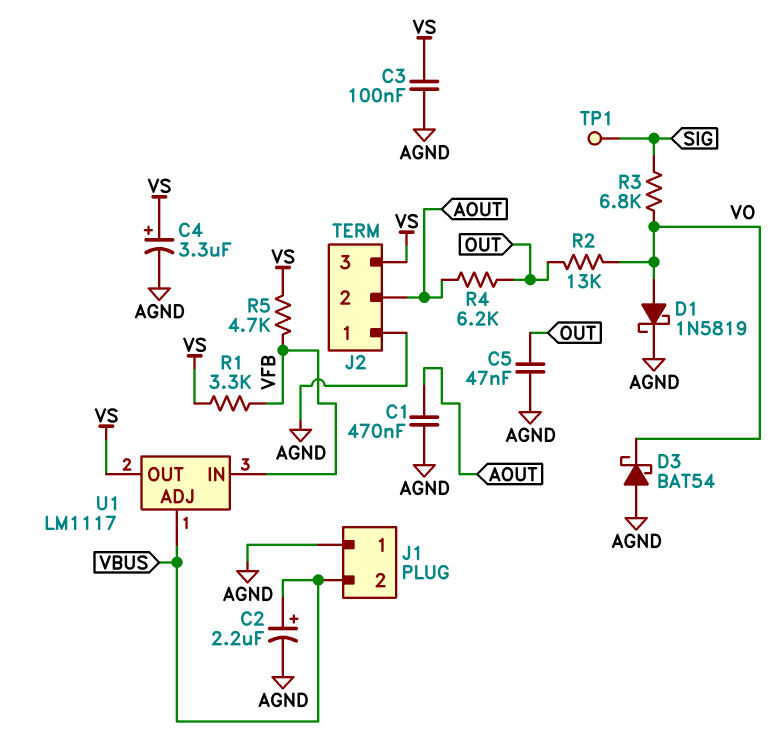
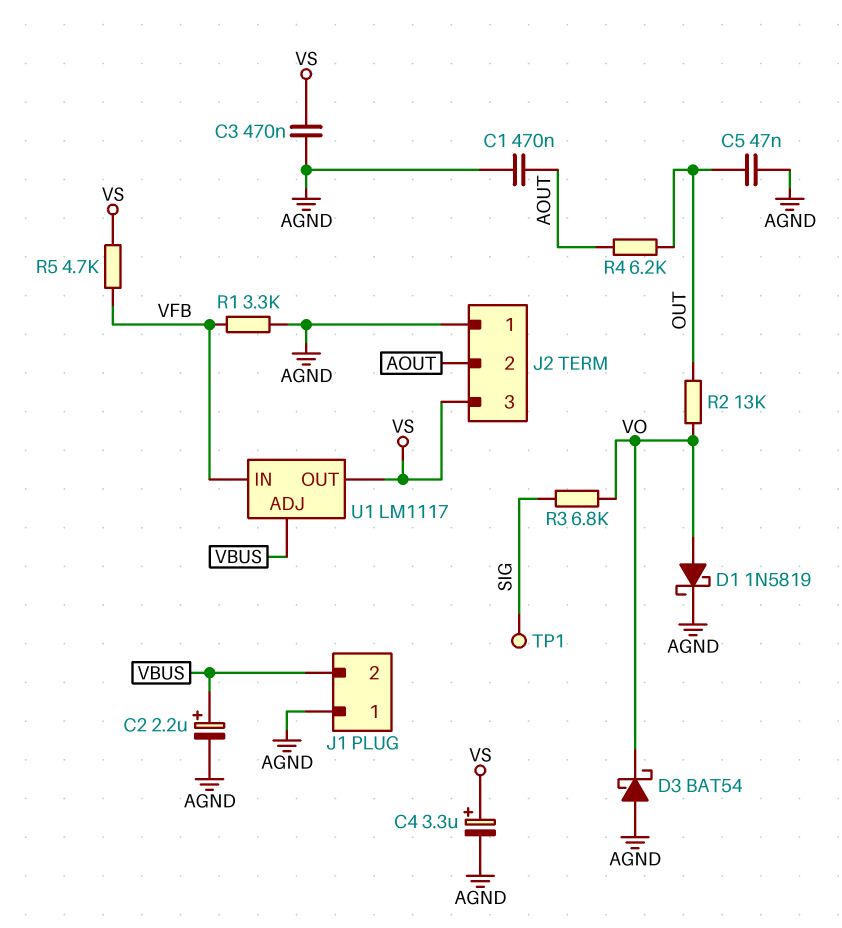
C3: 100nF (AGND, VS) -> 470nF (AGND, VS)
R1: 3.3k (VFB, VS) -> 3.3k (AGND, VFB)

